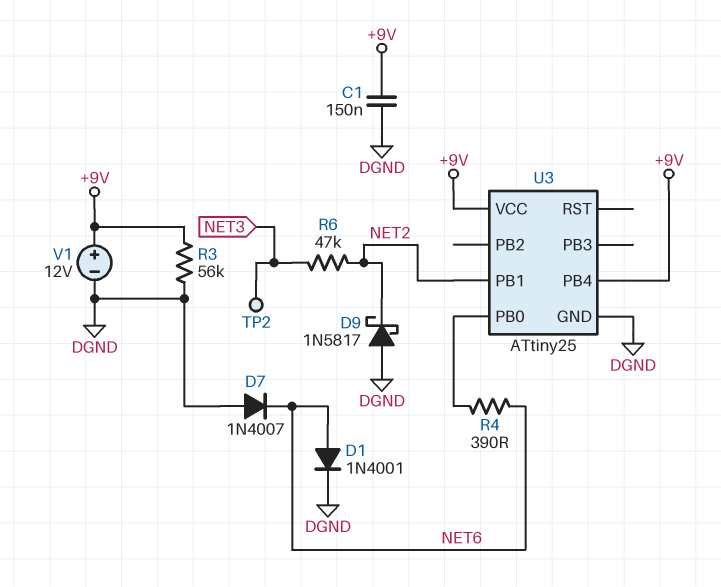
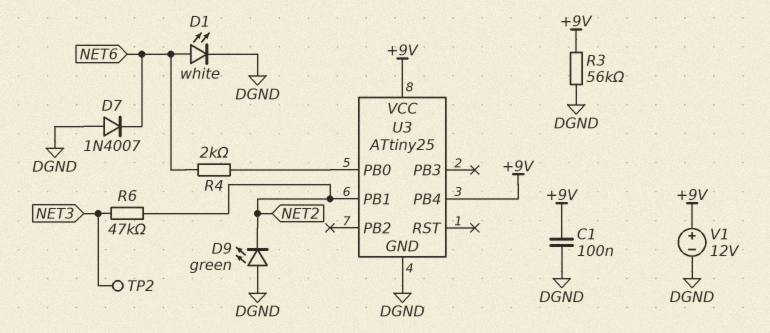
C1: 150nF (+9V, DGND) -> 100nF (+9V, DGND)
D1: diode 1N4001 (A NET6, K DGND) -> LED white (A NET6, K DGND)
D9: schottky 1N5817 (A DGND, K NET2) -> LED green (A DGND, K NET2)
R4: 390 (NET6, U3/PB0) -> 2k (NET6, U3/PB0)

